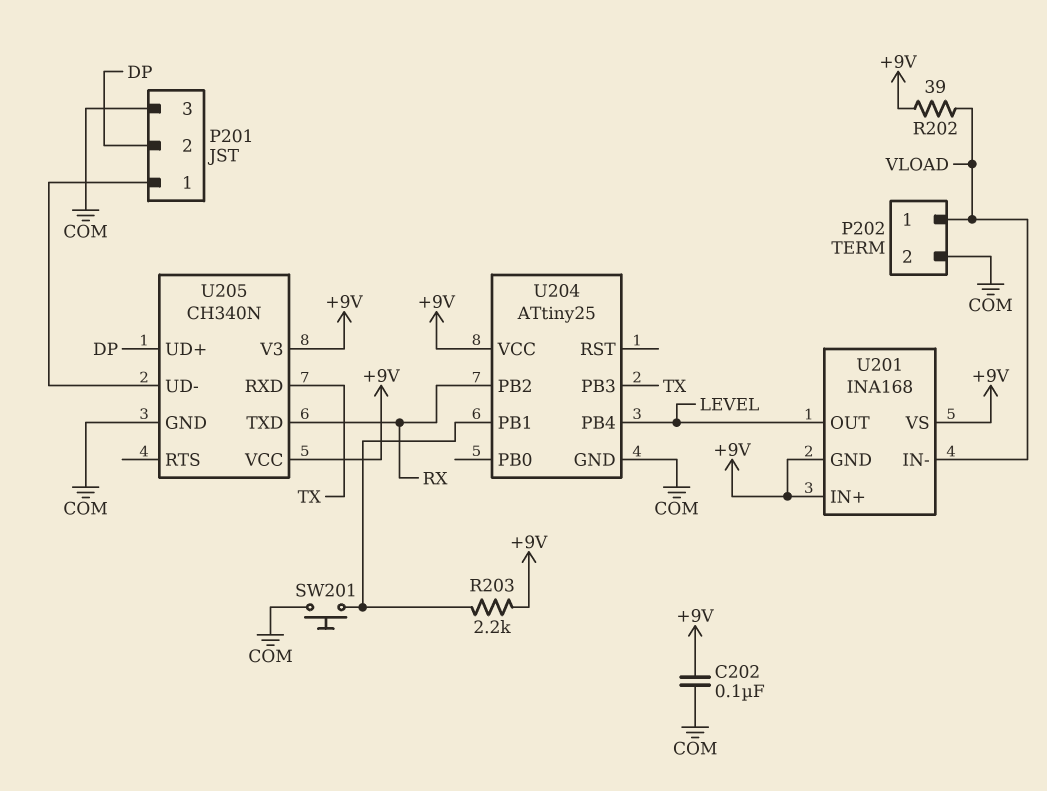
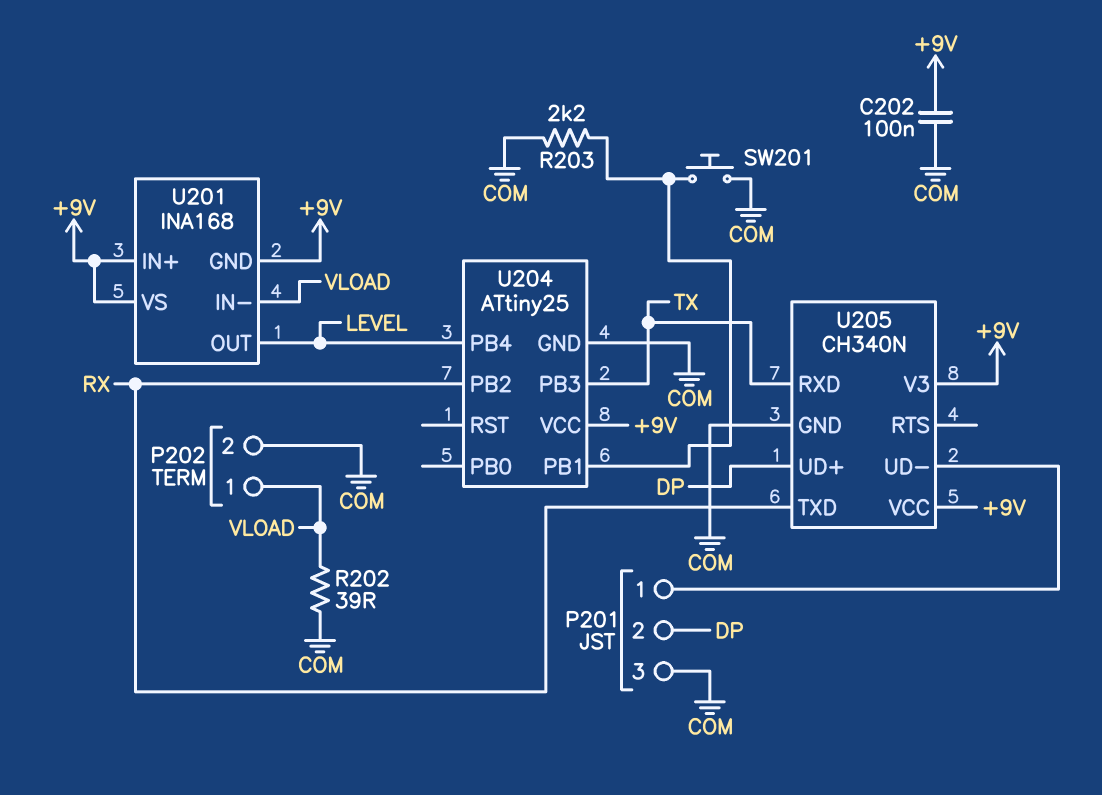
R202: 39 (+9V, VLOAD) -> 39 (COM, VLOAD)
R203: 2.2k (+9V, U204/PB1) -> 2.2k (COM, U204/PB1)

